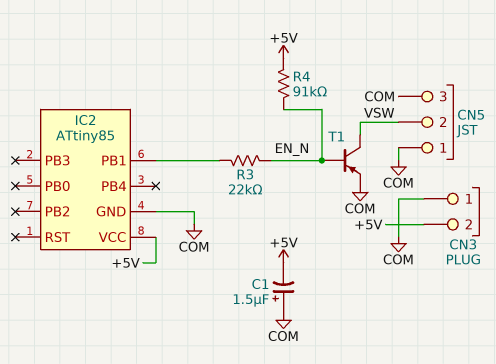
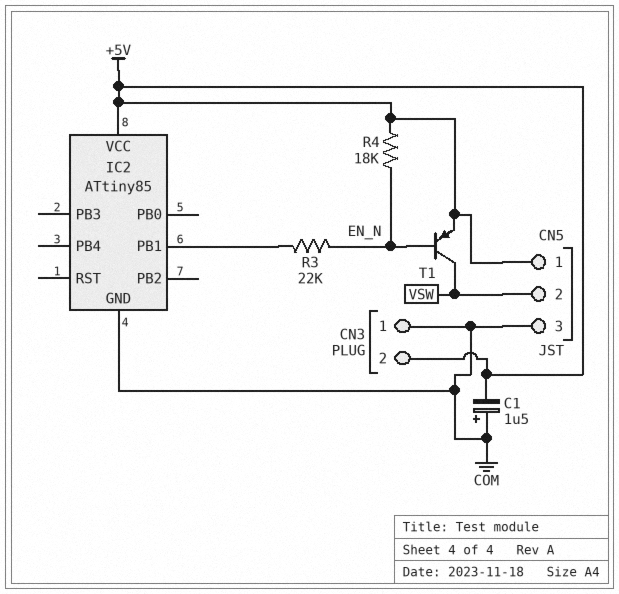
CN5 pin 1: COM -> +5V
R4: 91k (+5V, EN_N) -> 18k (+5V, EN_N)
T1: PNP (B EN_N, C VSW, E COM) -> PNP (B EN_N, C VSW, E +5V)

